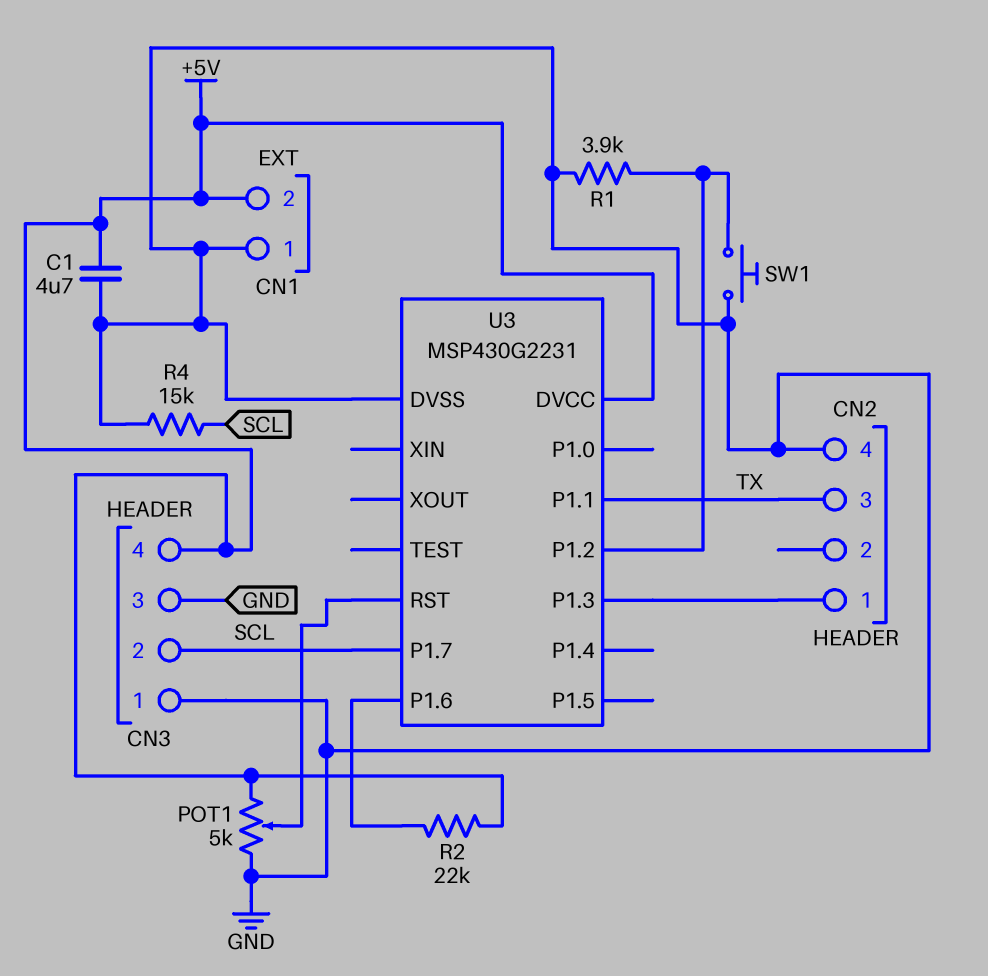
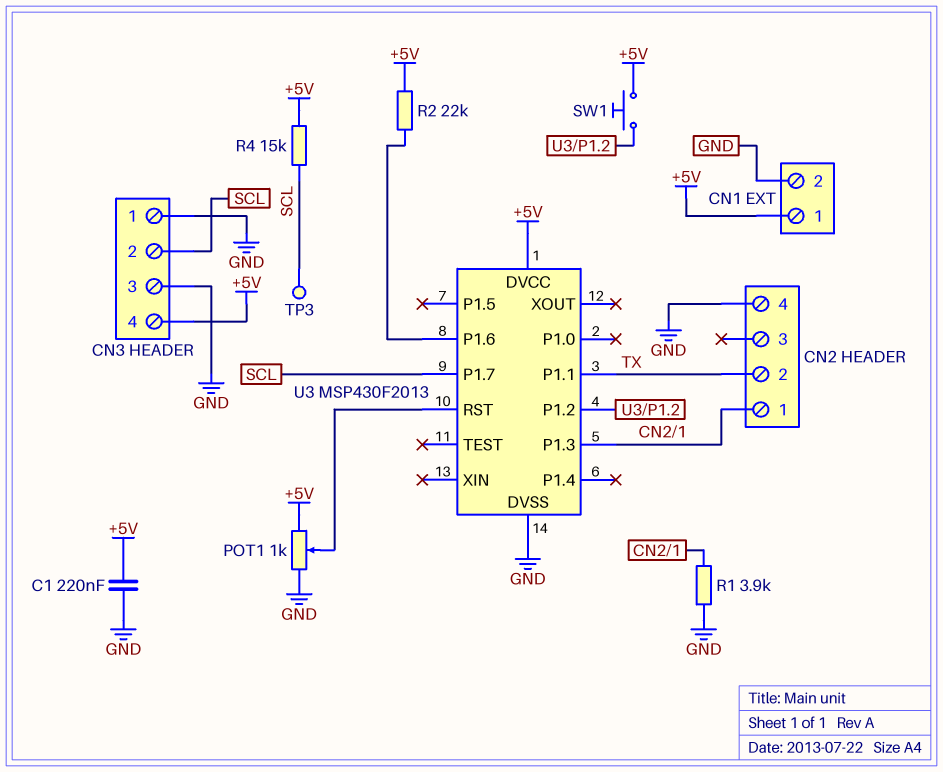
C1: 4.7uF (+5V, GND) -> 220nF (+5V, GND)
CN1 pin 1: GND -> +5V
CN1 pin 2: +5V -> GND
CN2 pin 2: none -> TX
CN2 pin 3: TX -> none
POT1: 5k (+5V, GND, wiper U3/RST) -> 1k (+5V, GND, wiper U3/RST)
R1: 3.9k (GND, U3/P1.2) -> 3.9k (CN2/1, GND)
R4: 15k (GND, SCL) -> 15k (+5V, SCL)
SW1: button (GND, U3/P1.2) -> button (+5V, U3/P1.2)
TP3: none -> test point (SCL)
U3: MSP430G2231 -> MSP430F2013

